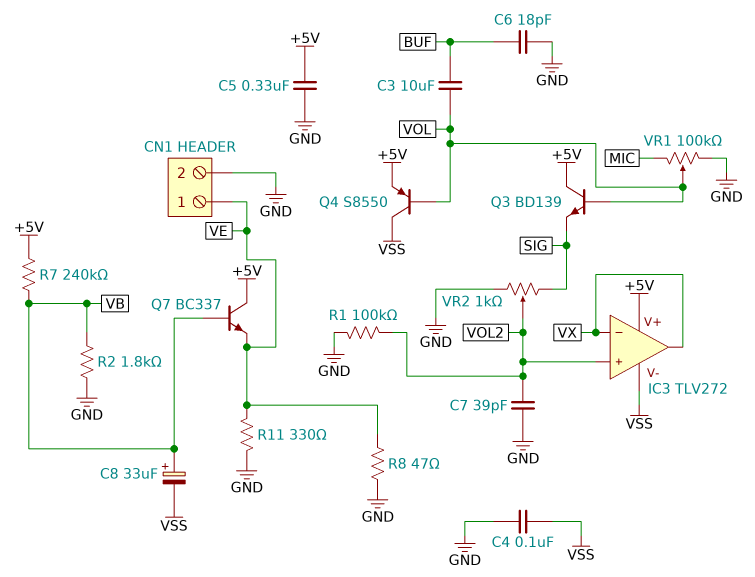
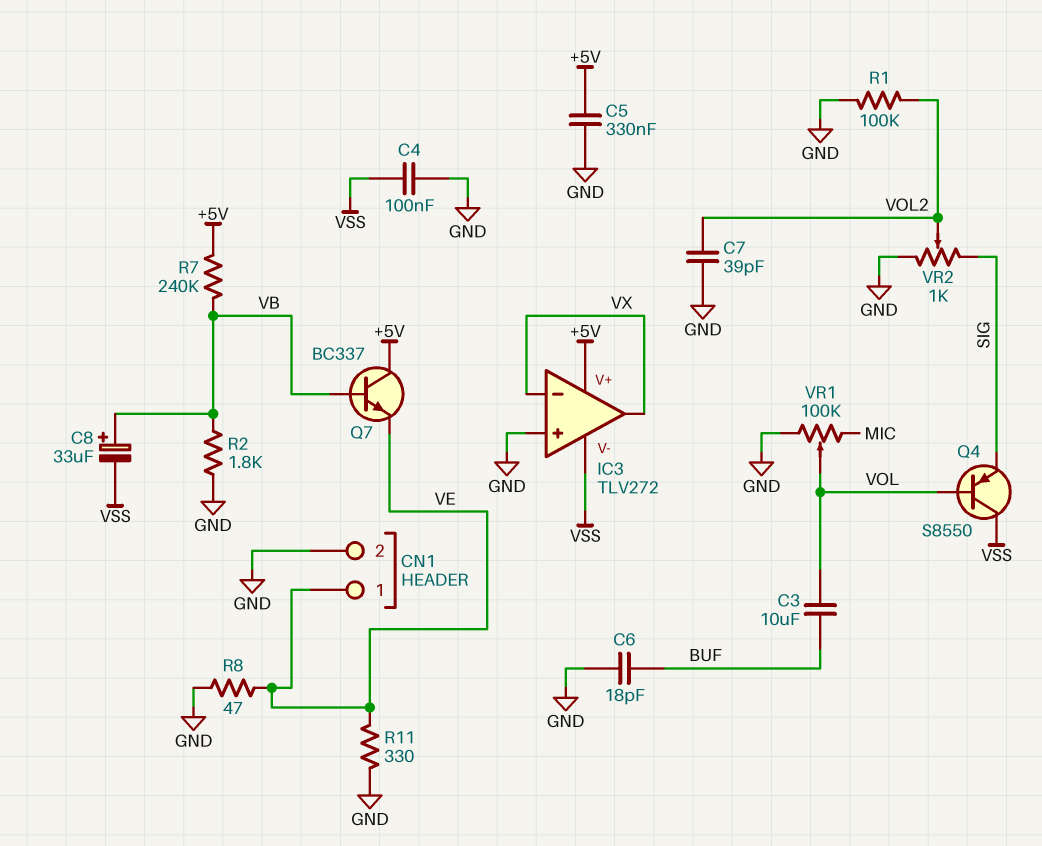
IC3 pin in+: VOL2 -> GND
Q3: NPN BD139 (B VOL, C +5V, E SIG) -> none
Q4: PNP S8550 (B VOL, C VSS, E +5V) -> PNP S8550 (B VOL, C VSS, E SIG)

